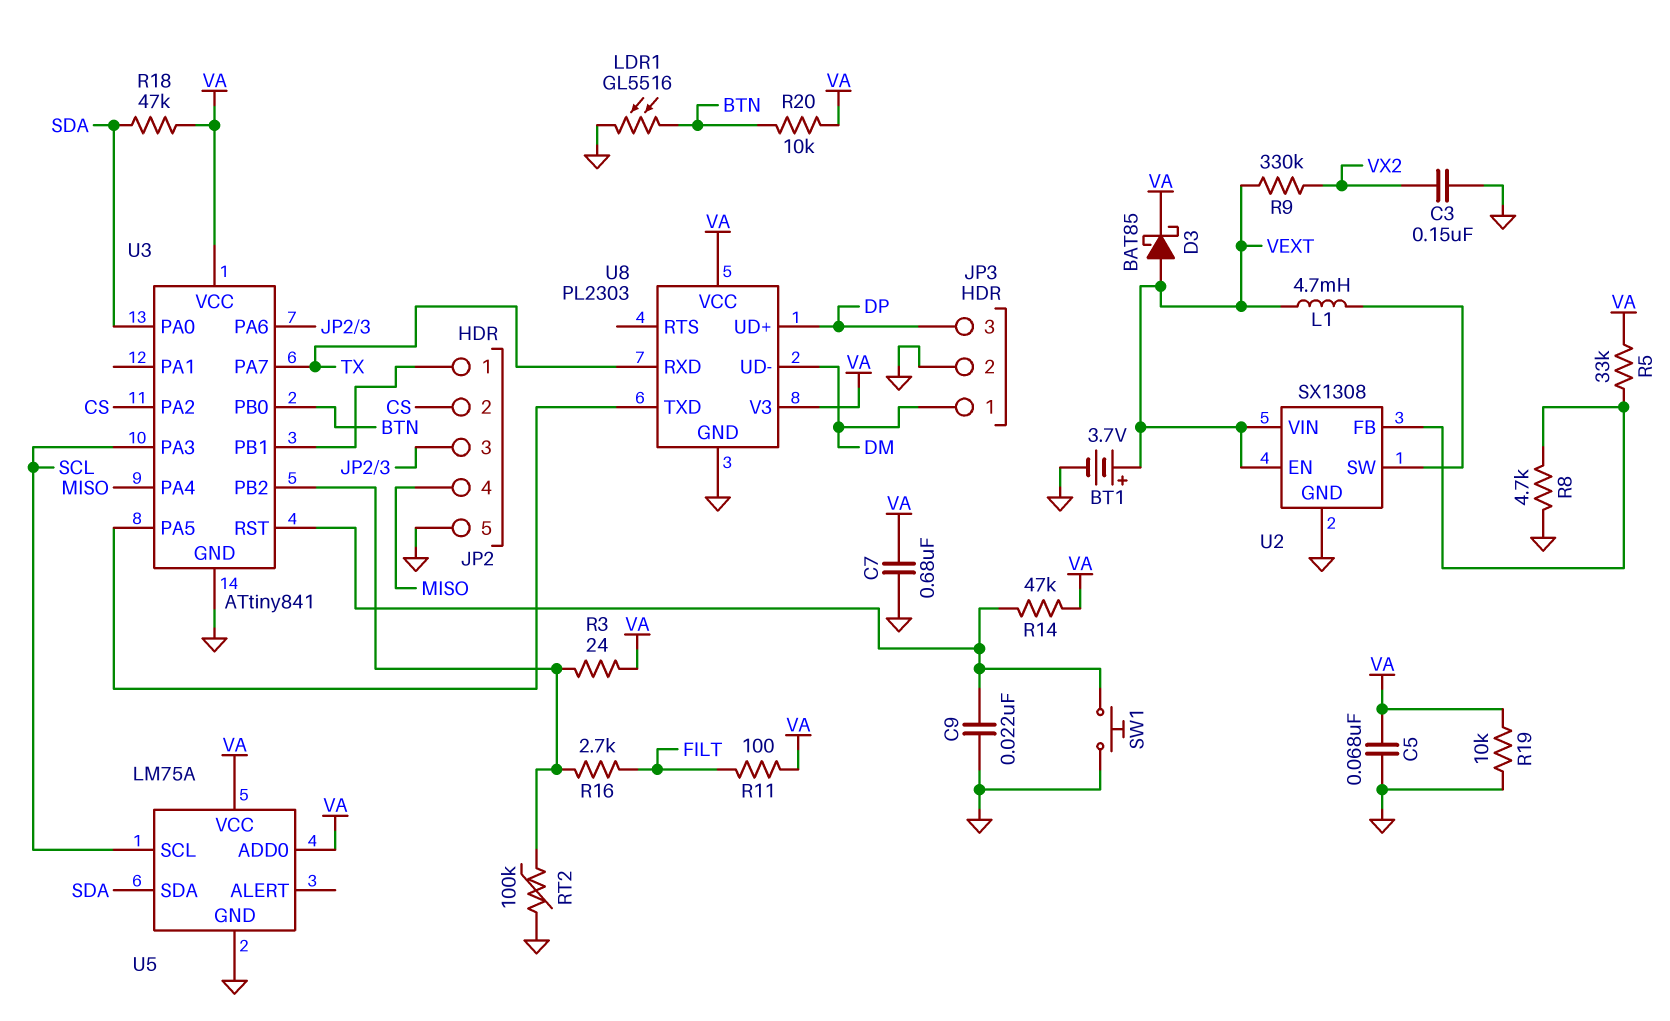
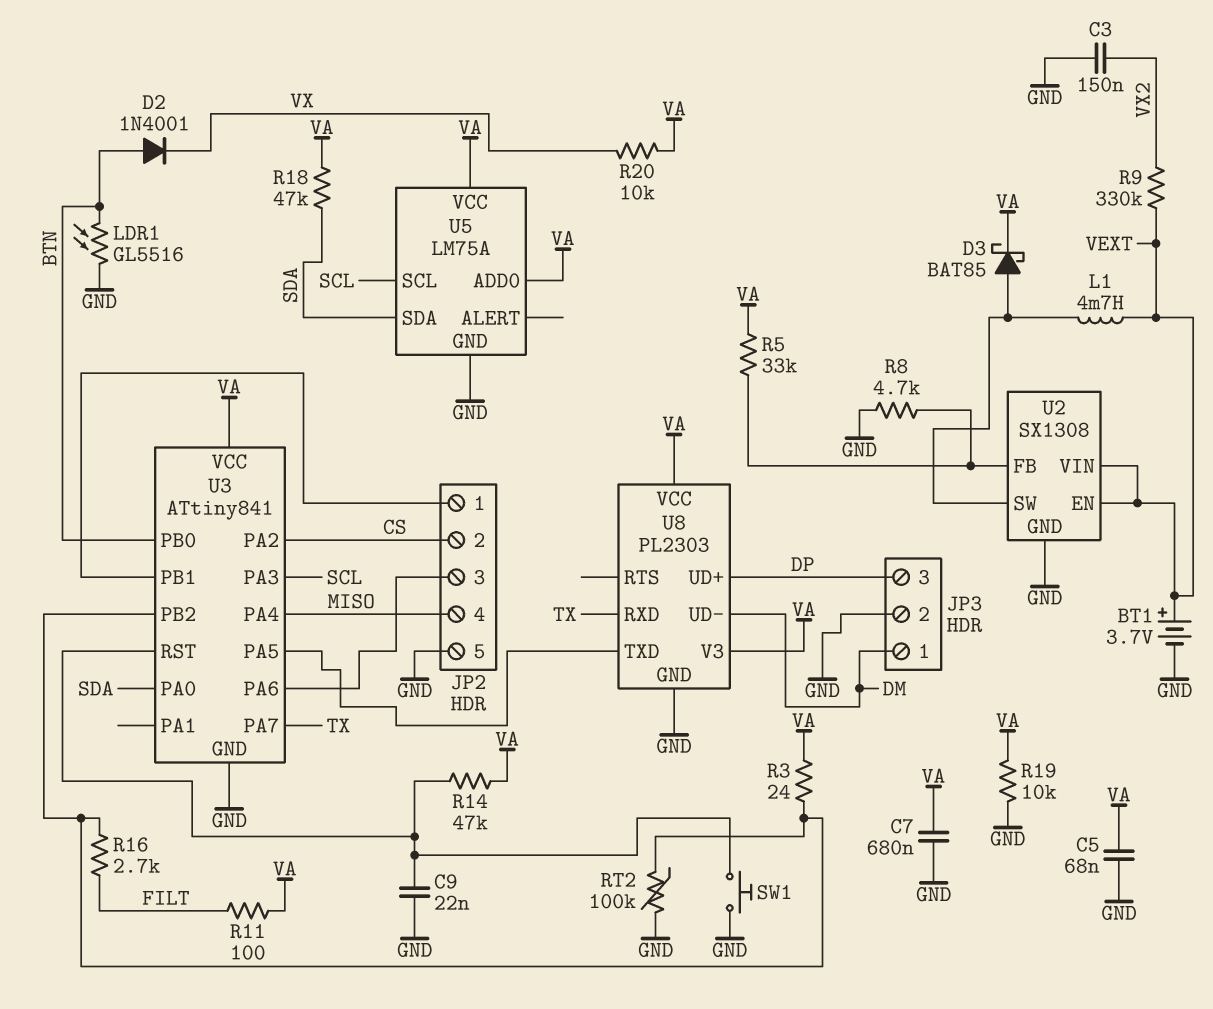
D2: none -> diode 1N4001 (A BTN, K VX)
D3: schottky BAT85 (A VEXT, K VA) -> schottky BAT85 (A U2/SW, K VA)
R20: 10k (BTN, VA) -> 10k (VA, VX)

